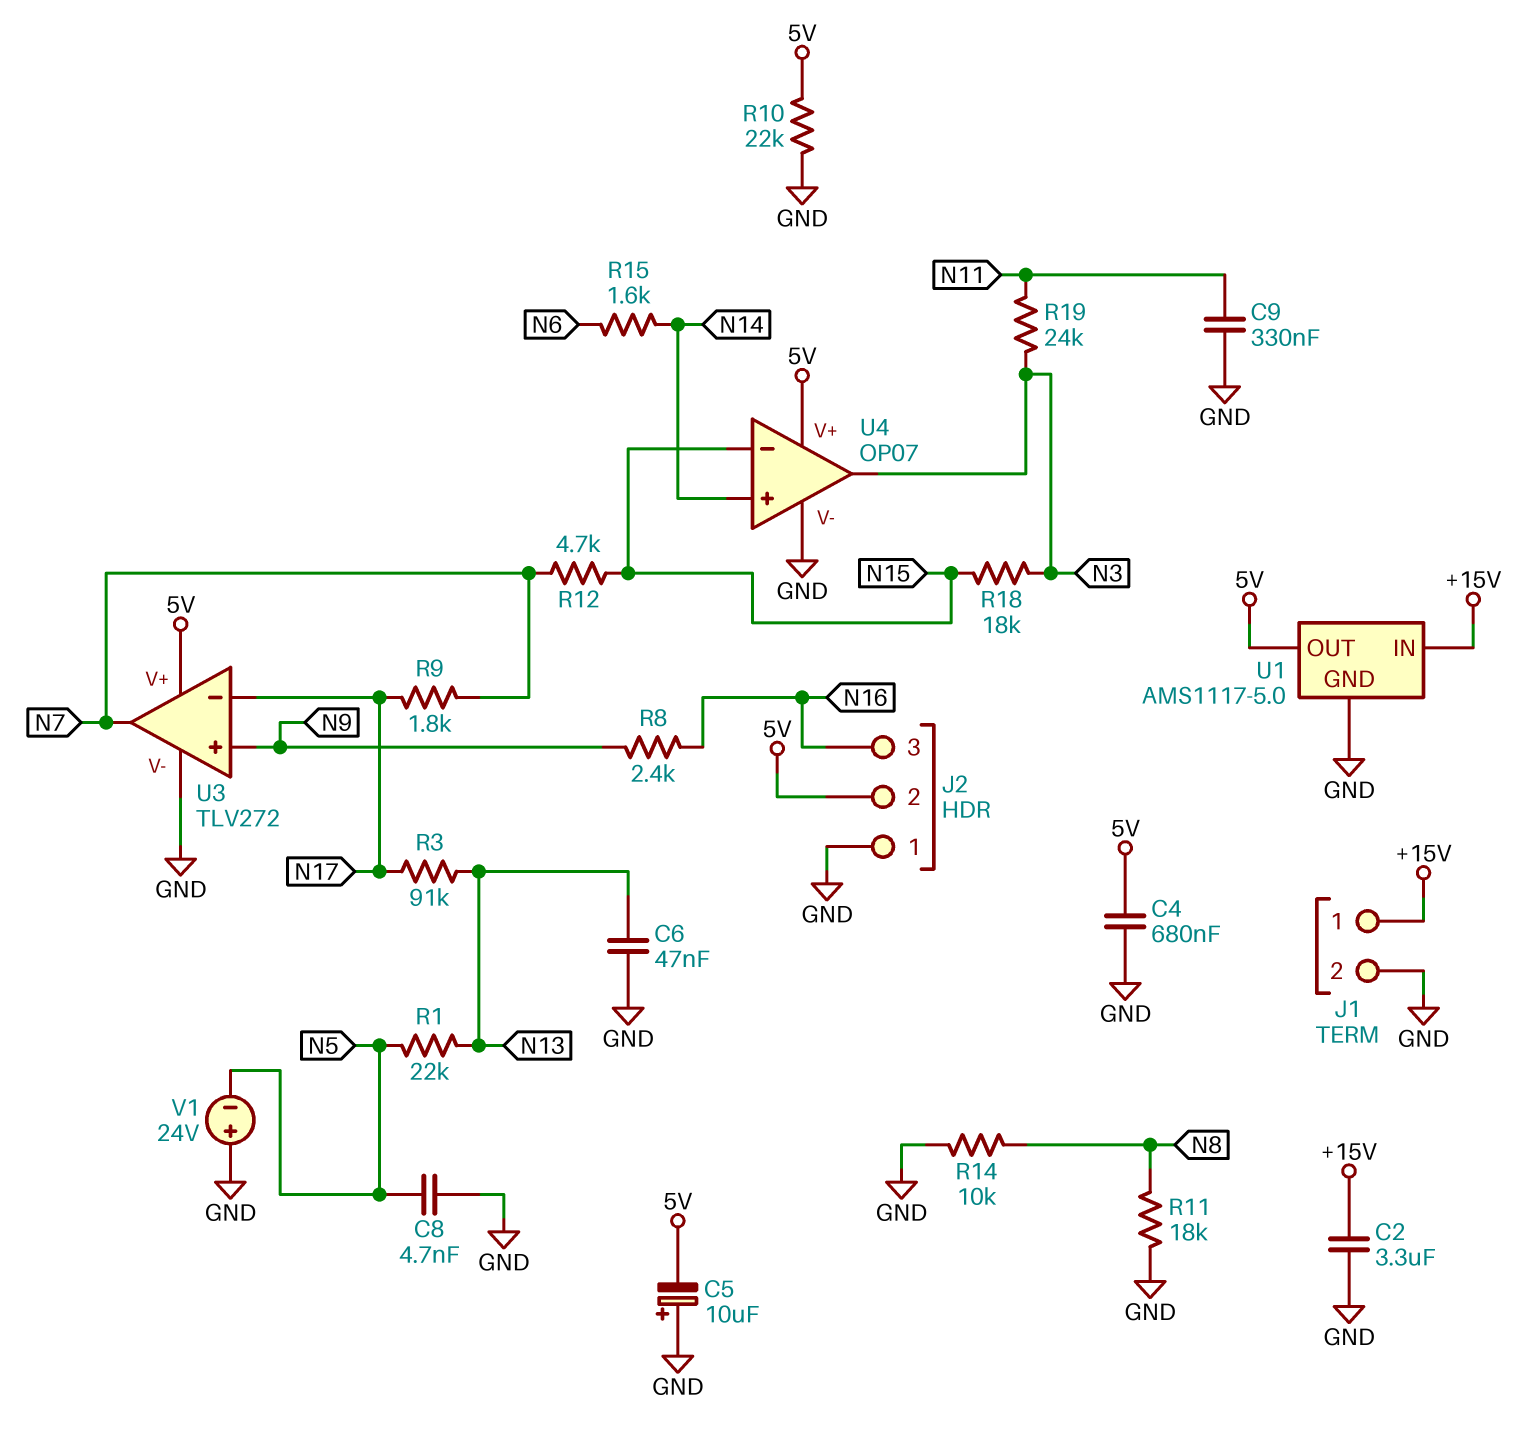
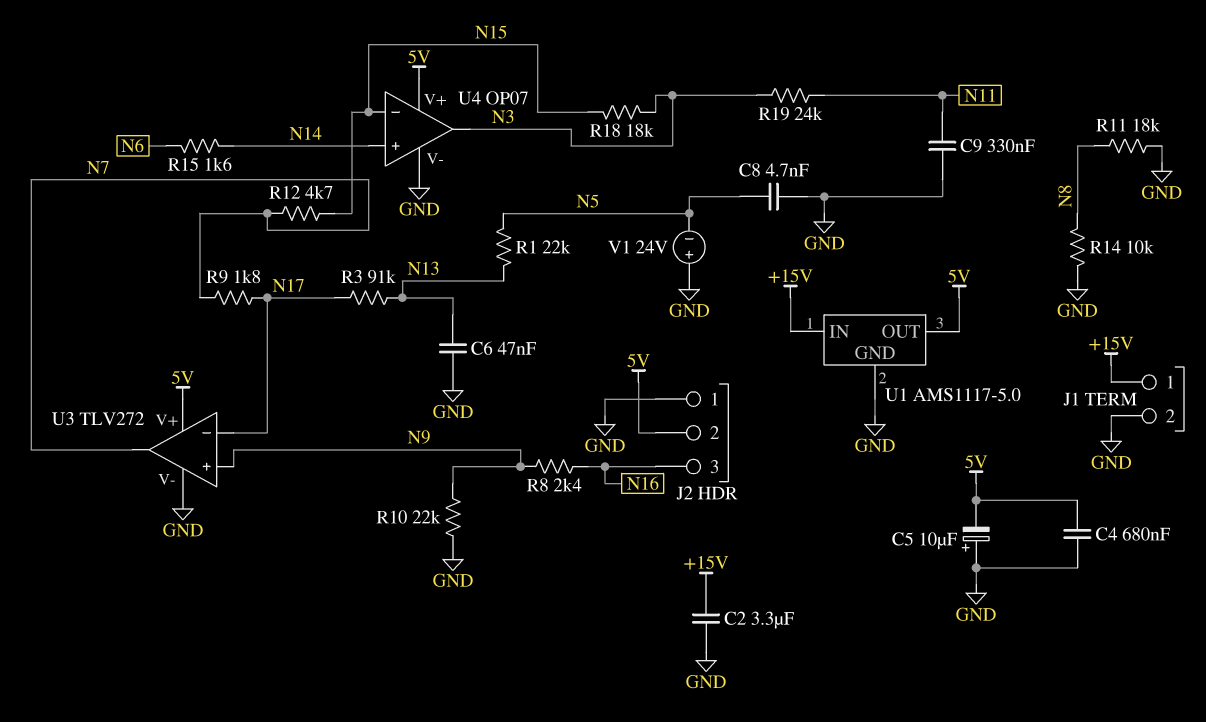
R10: 22k (5V, GND) -> 22k (GND, N9)

